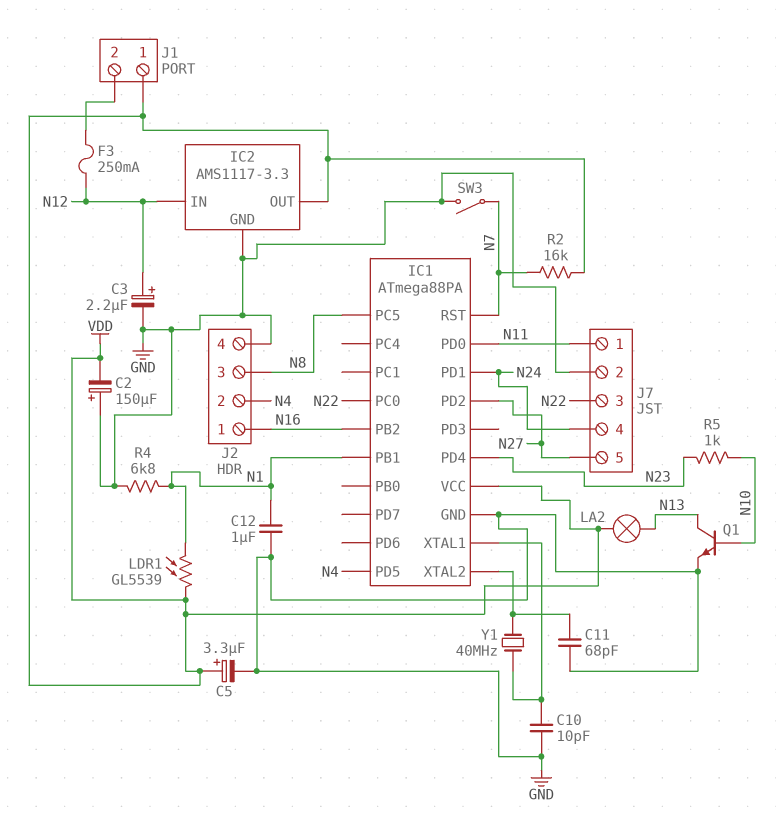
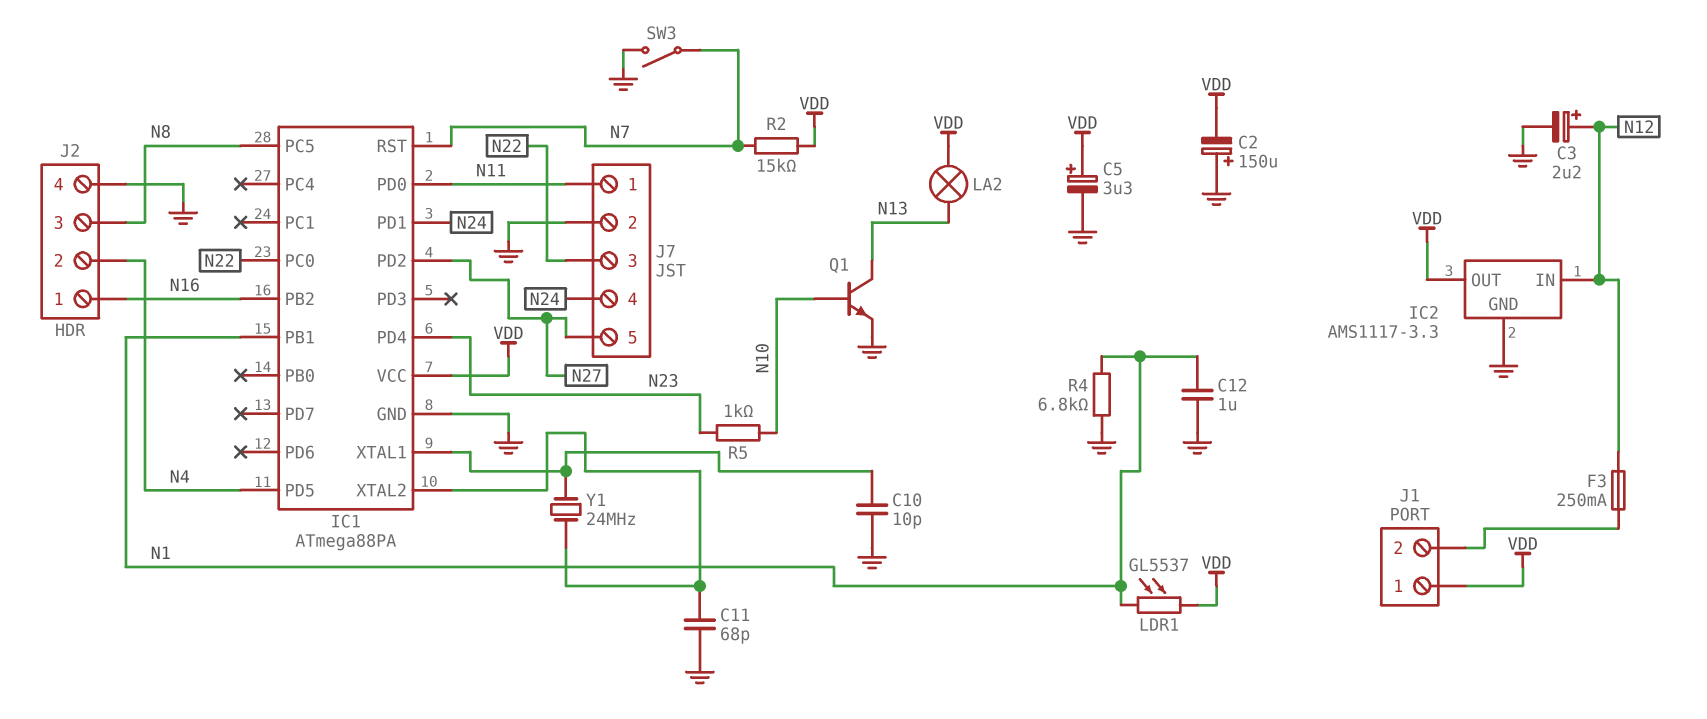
LDR1: GL5539 (N1, VDD) -> GL5537 (N1, VDD)
R2: 16k (N7, VDD) -> 15k (N7, VDD)
Y1: 40MHz (IC1/XTAL1, IC1/XTAL2) -> 24MHz (IC1/XTAL1, IC1/XTAL2)

